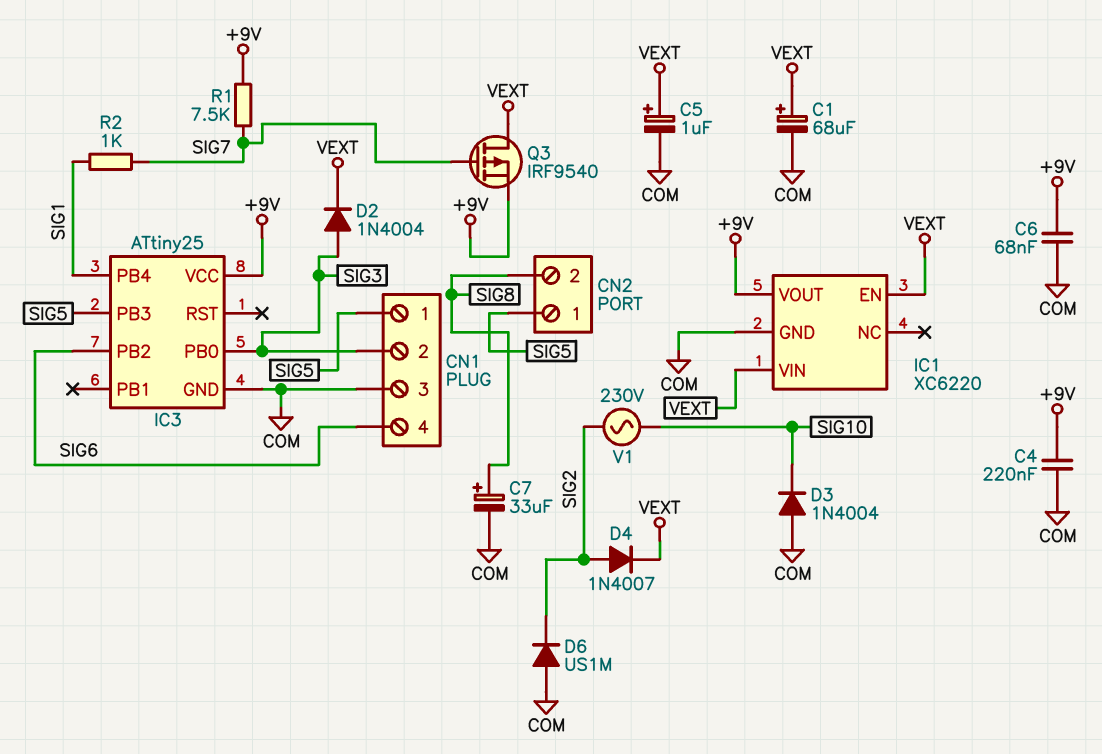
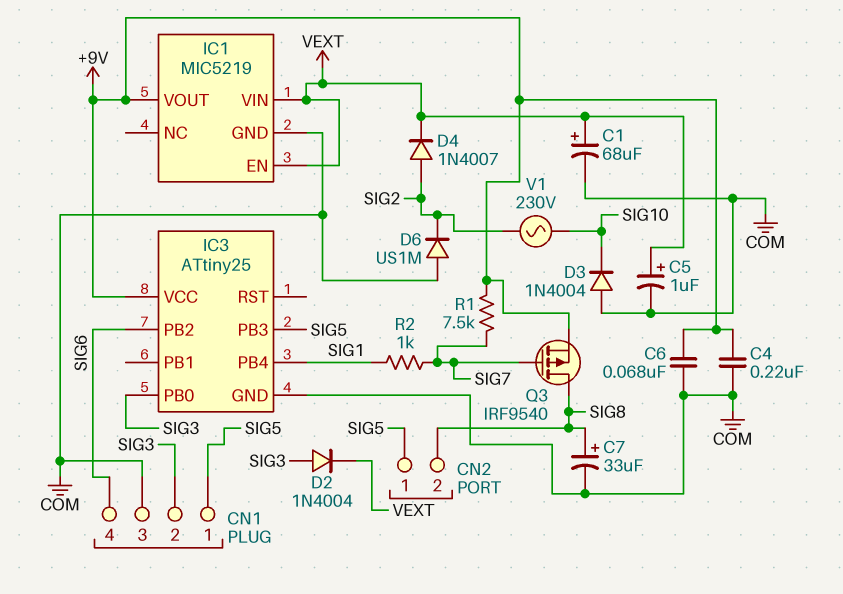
IC1: XC6220 -> MIC5219
Q3: PMOS IRF9540 (G SIG7, D VEXT, S +9V) -> PMOS IRF9540 (G SIG7, D SIG8, S +9V)

